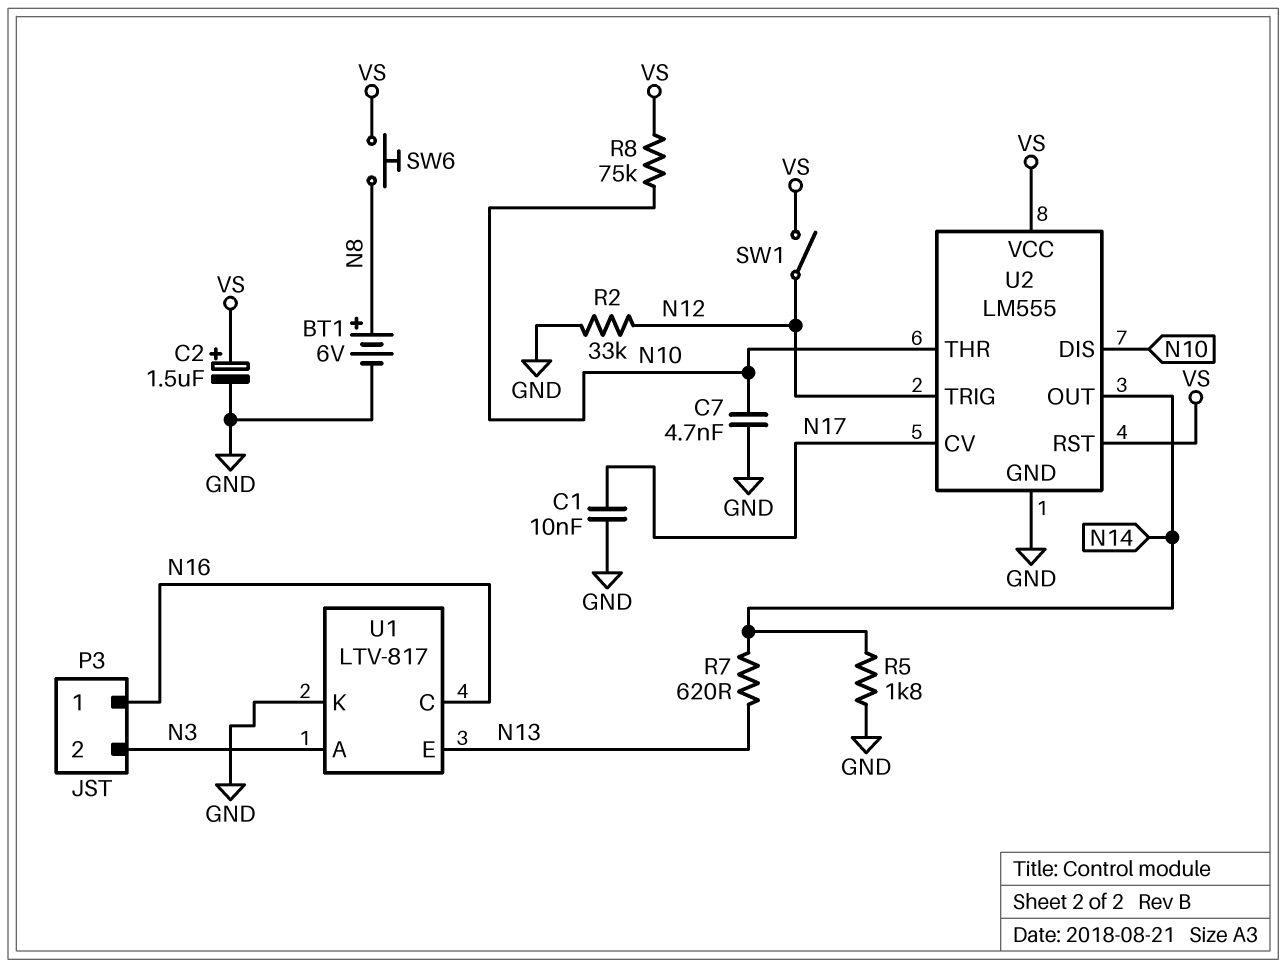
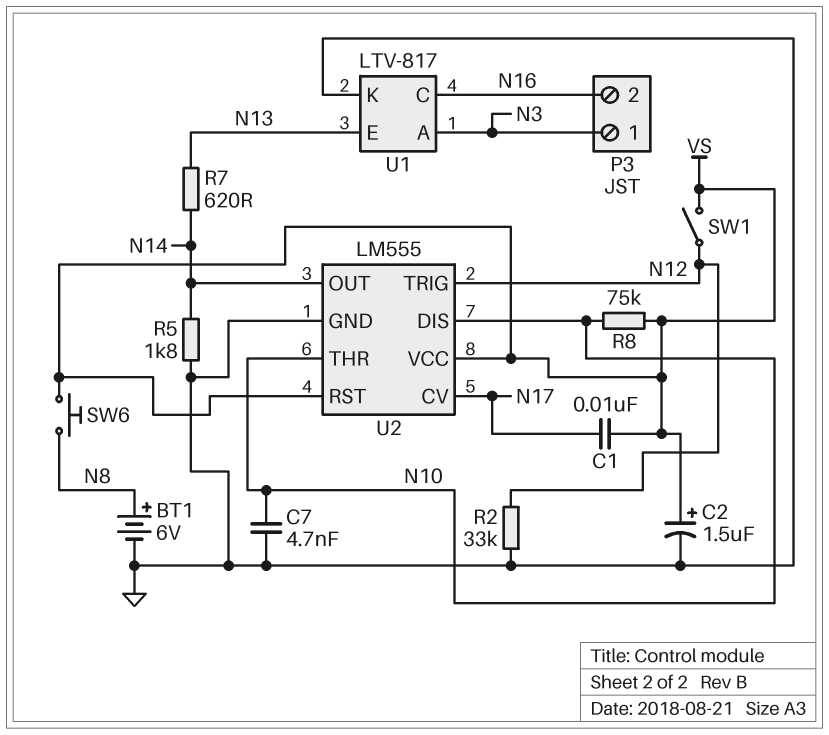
C1: 10nF (GND, N17) -> 10nF (N17, VS)
P3 pin 1: N16 -> N3
P3 pin 2: N3 -> N16

